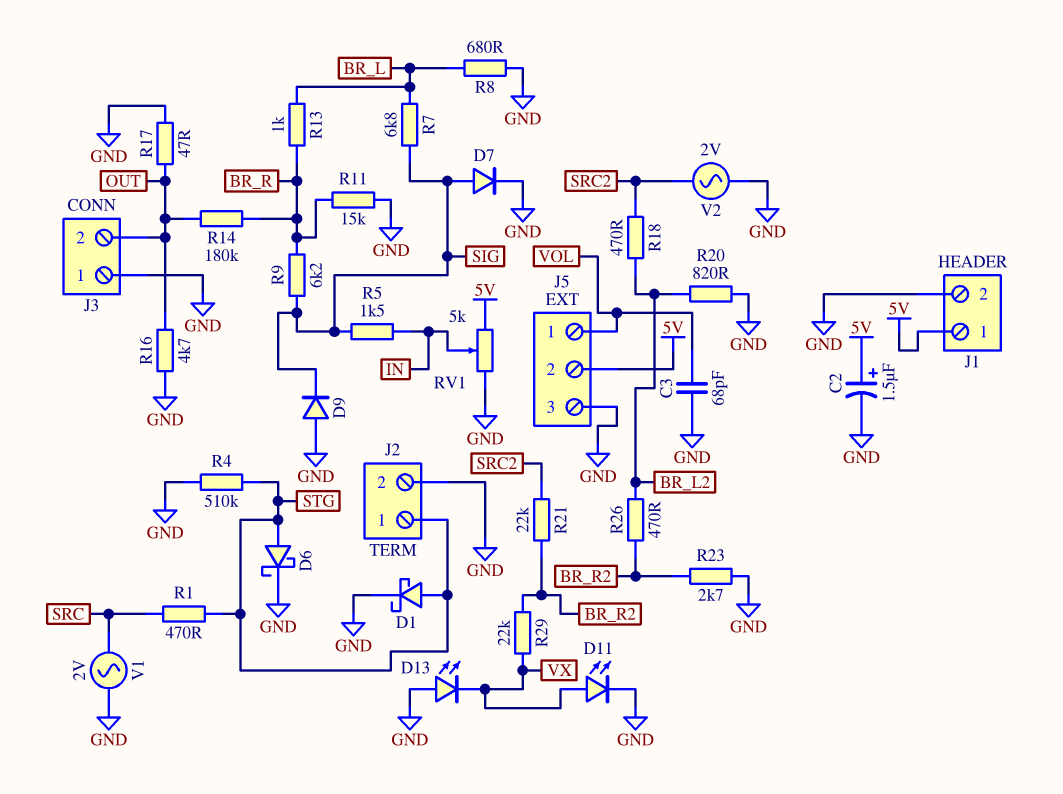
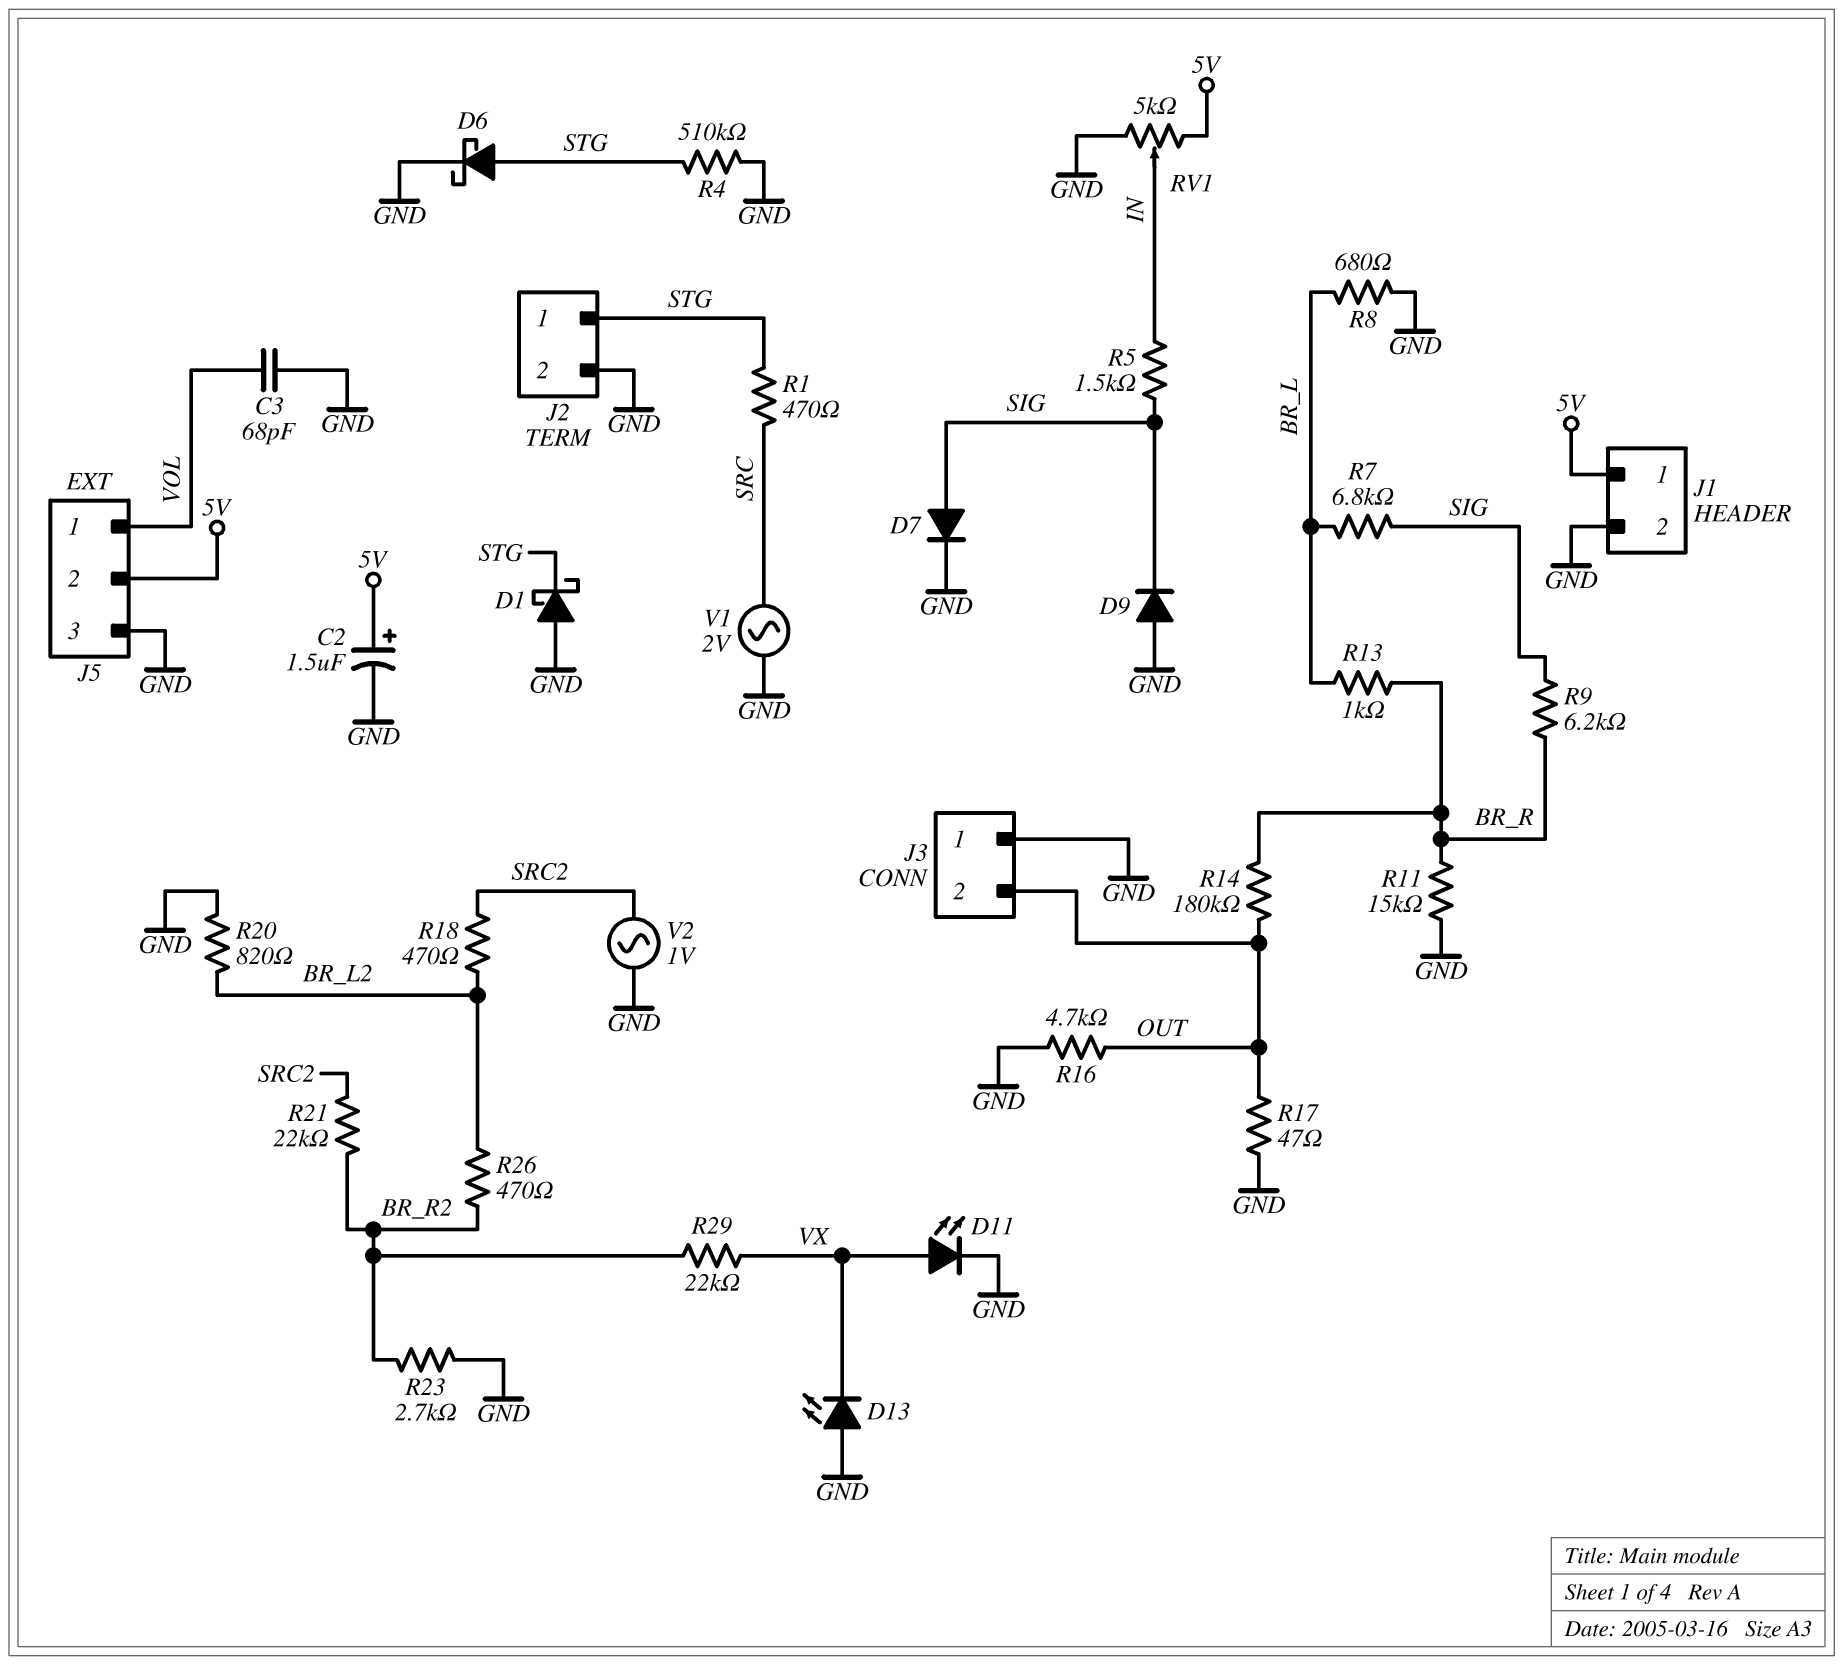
D1: schottky (A STG, K GND) -> schottky (A GND, K STG)
V2: AC 2V (GND, SRC2) -> AC 1V (GND, SRC2)

